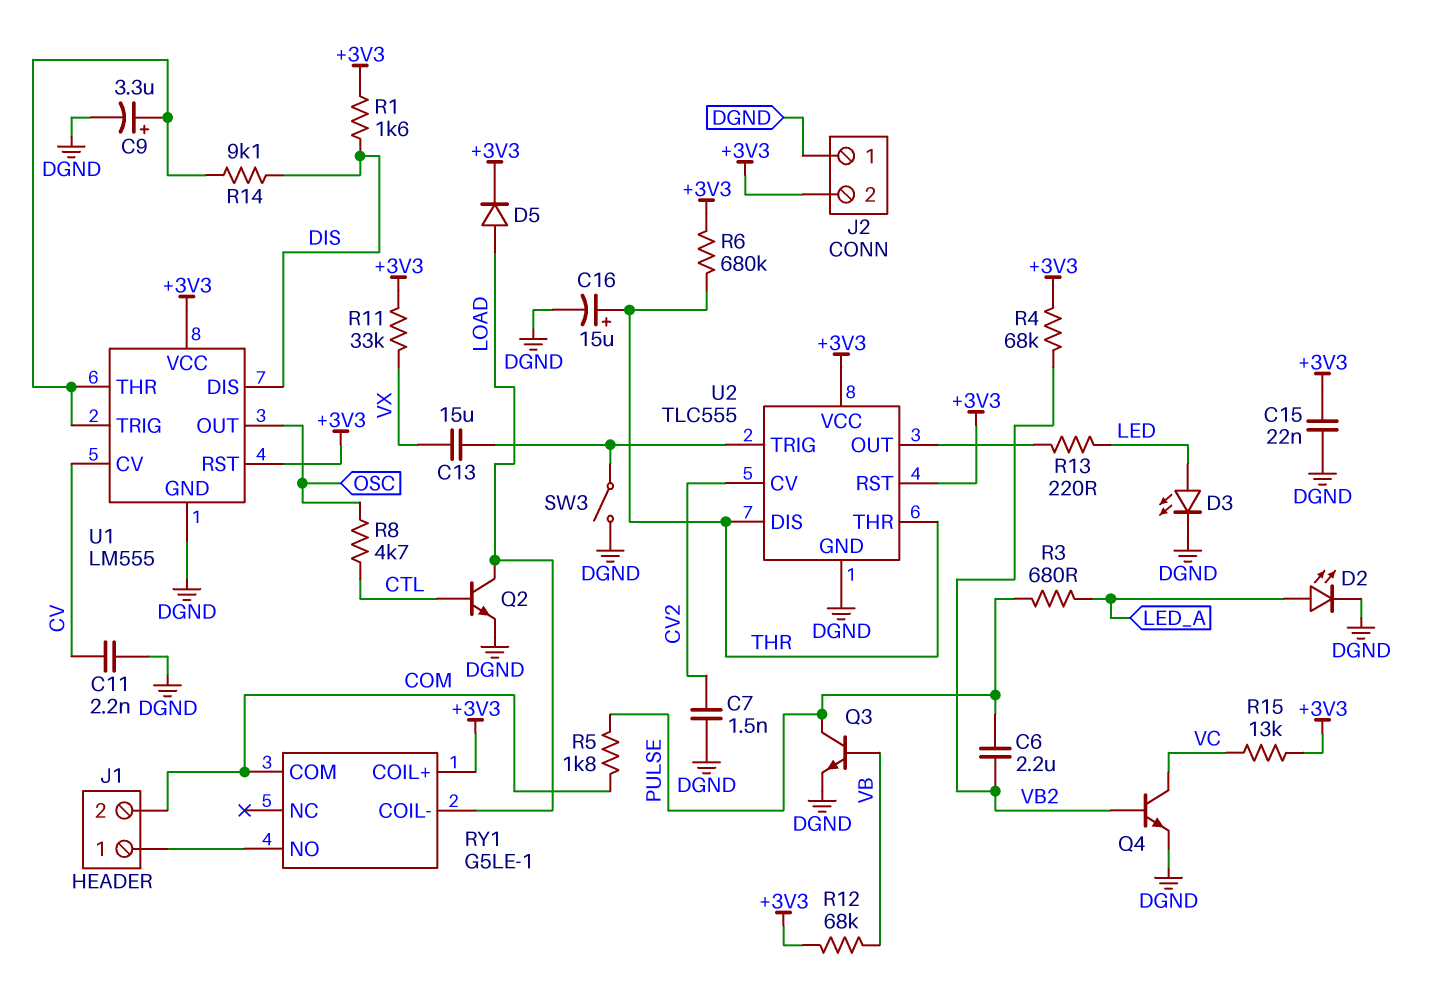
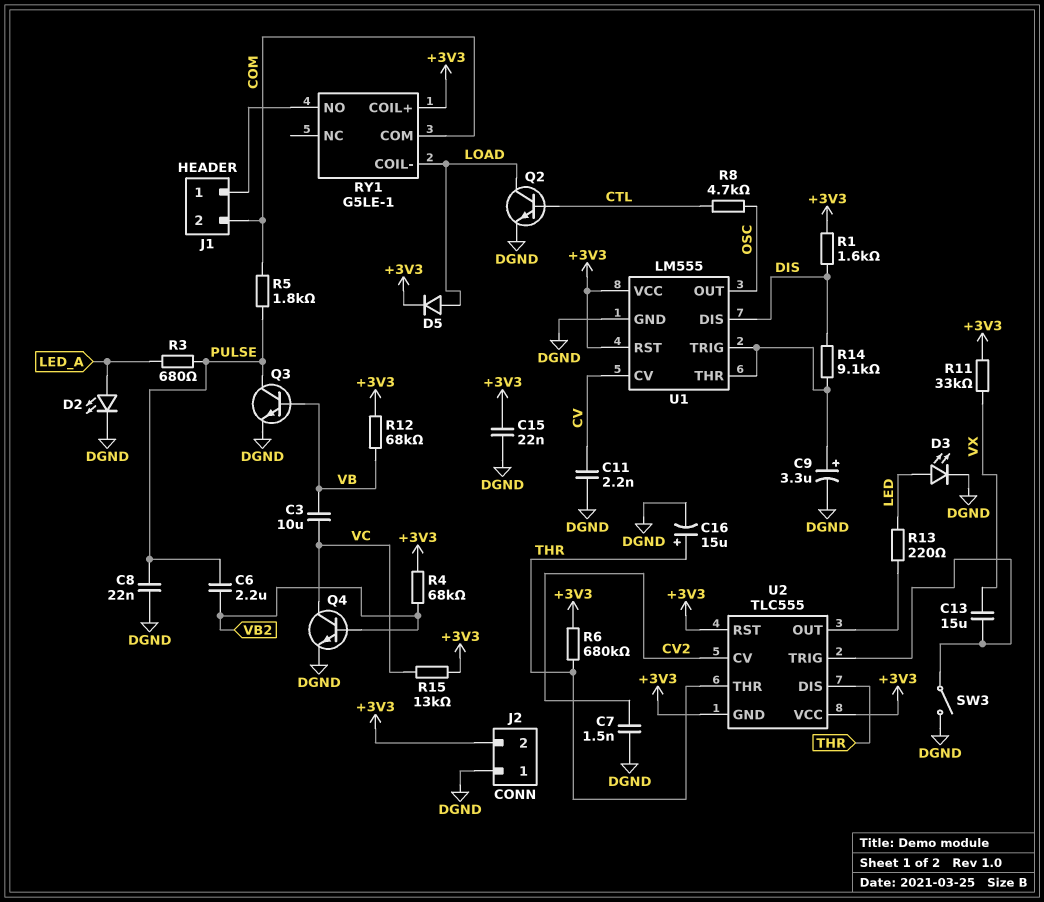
C3: none -> 10uF (VB, VC)
C8: none -> 22nF (DGND, PULSE)
U2 pin GND: DGND -> +3V3

